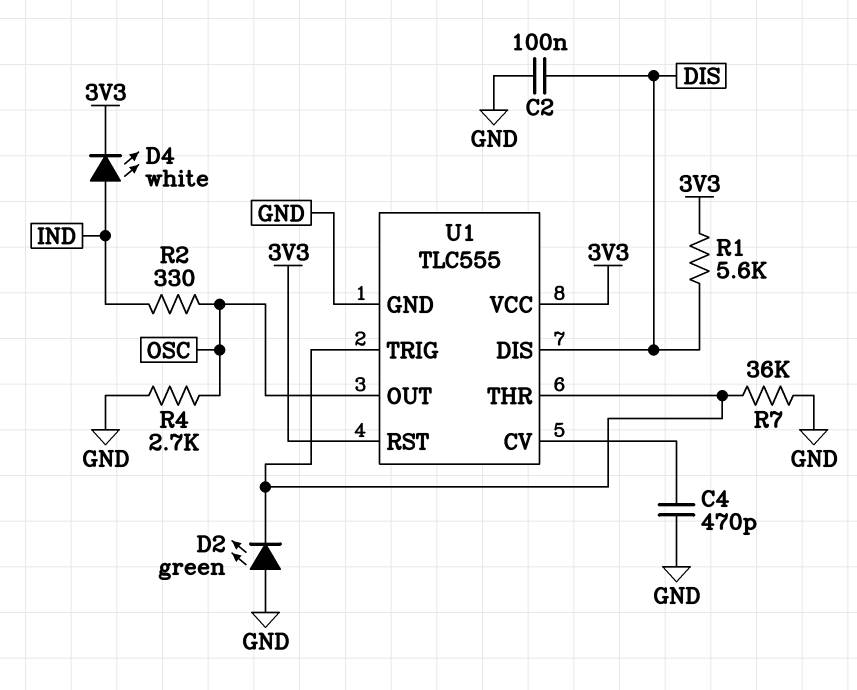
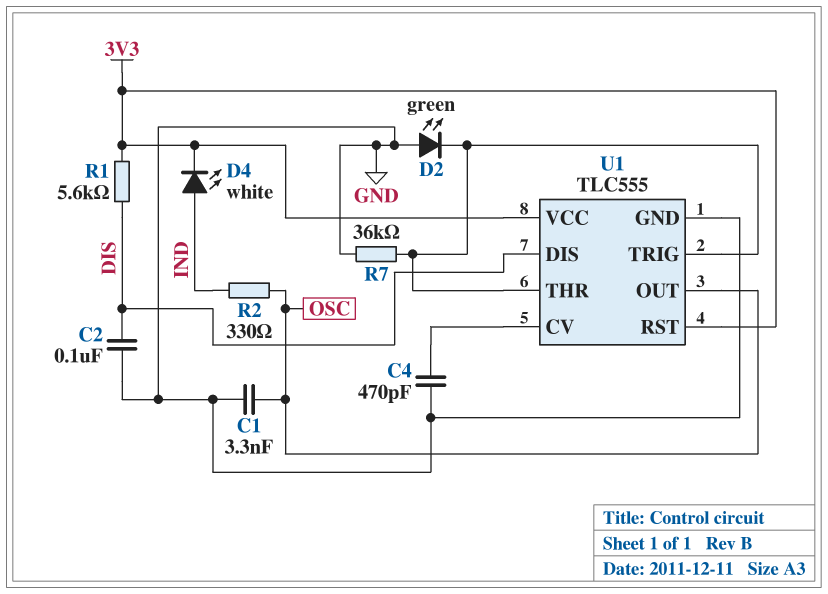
C1: none -> 3.3nF (GND, OSC)
R4: 2.7k (GND, OSC) -> none

